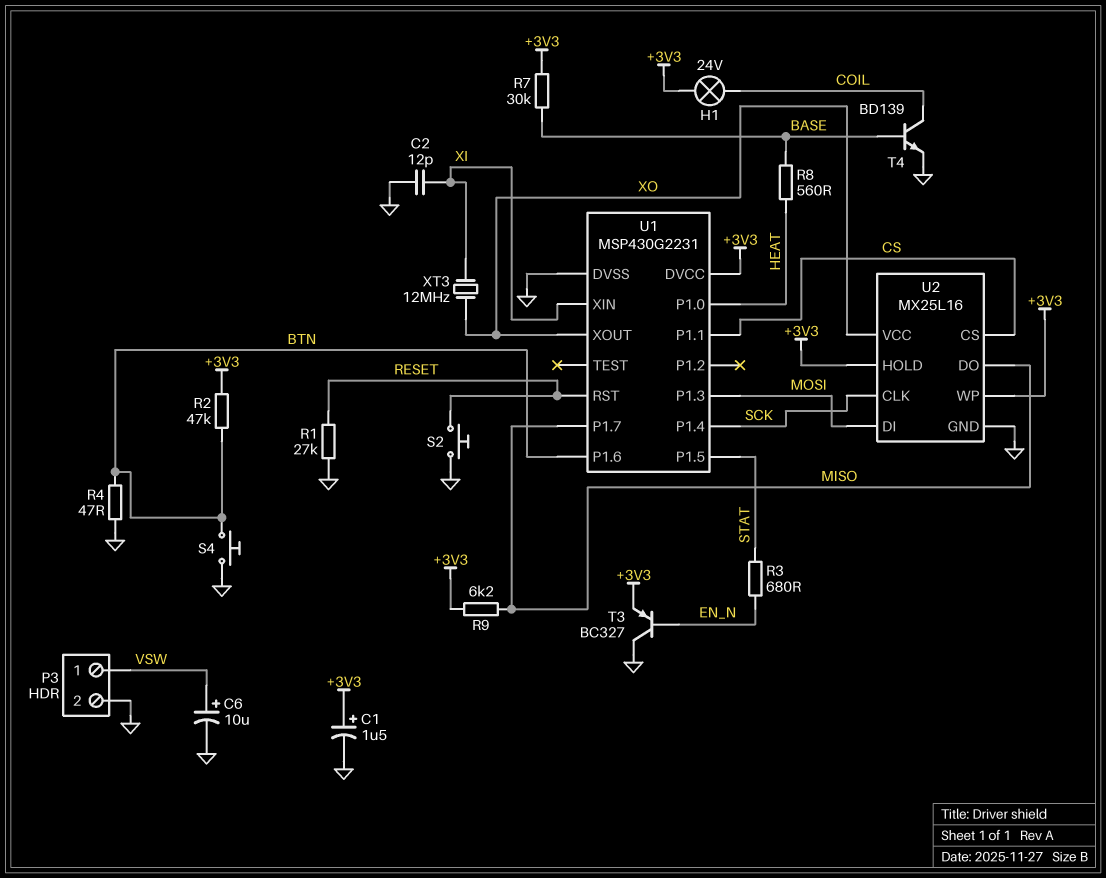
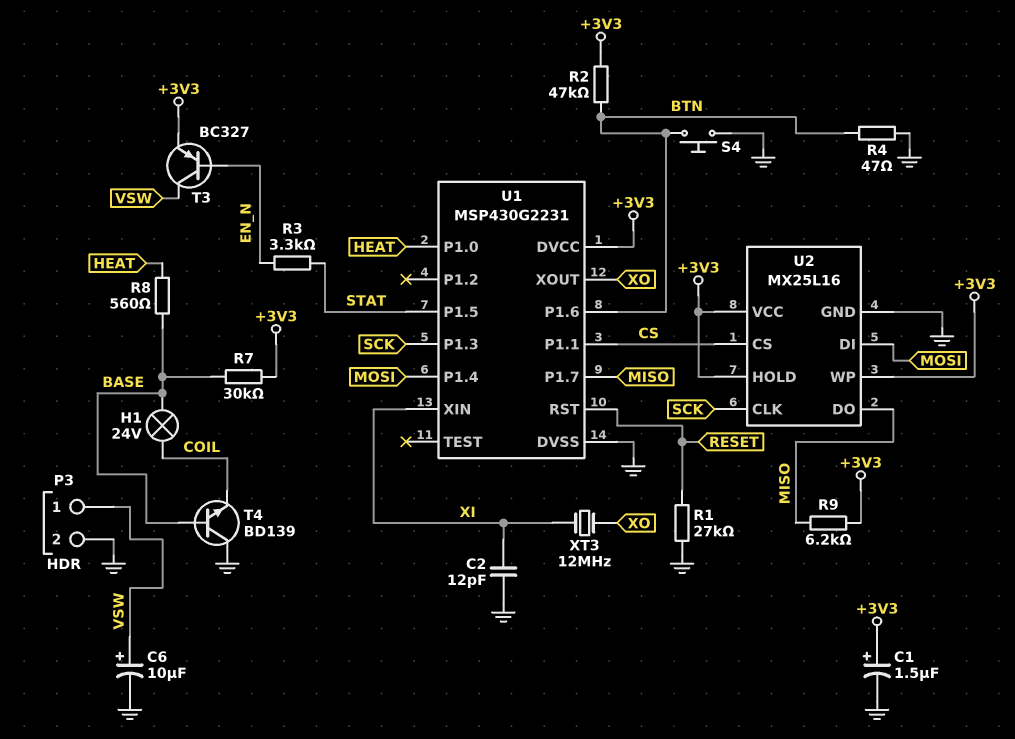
H1: lamp 24V (+3V3, COIL) -> lamp 24V (BASE, COIL)
R3: 680 (EN_N, STAT) -> 3.3k (EN_N, STAT)
S2: button (GND, RESET) -> none
T3: PNP BC327 (B EN_N, C GND, E +3V3) -> PNP BC327 (B EN_N, C VSW, E +3V3)
T4: NPN BD139 (B BASE, C COIL, E GND) -> NPN BD139 (B BASE, C GND, E COIL)
U1 pin P1.3: MOSI -> SCK
U1 pin P1.4: SCK -> MOSI
U2 pin VCC: XO -> +3V3

